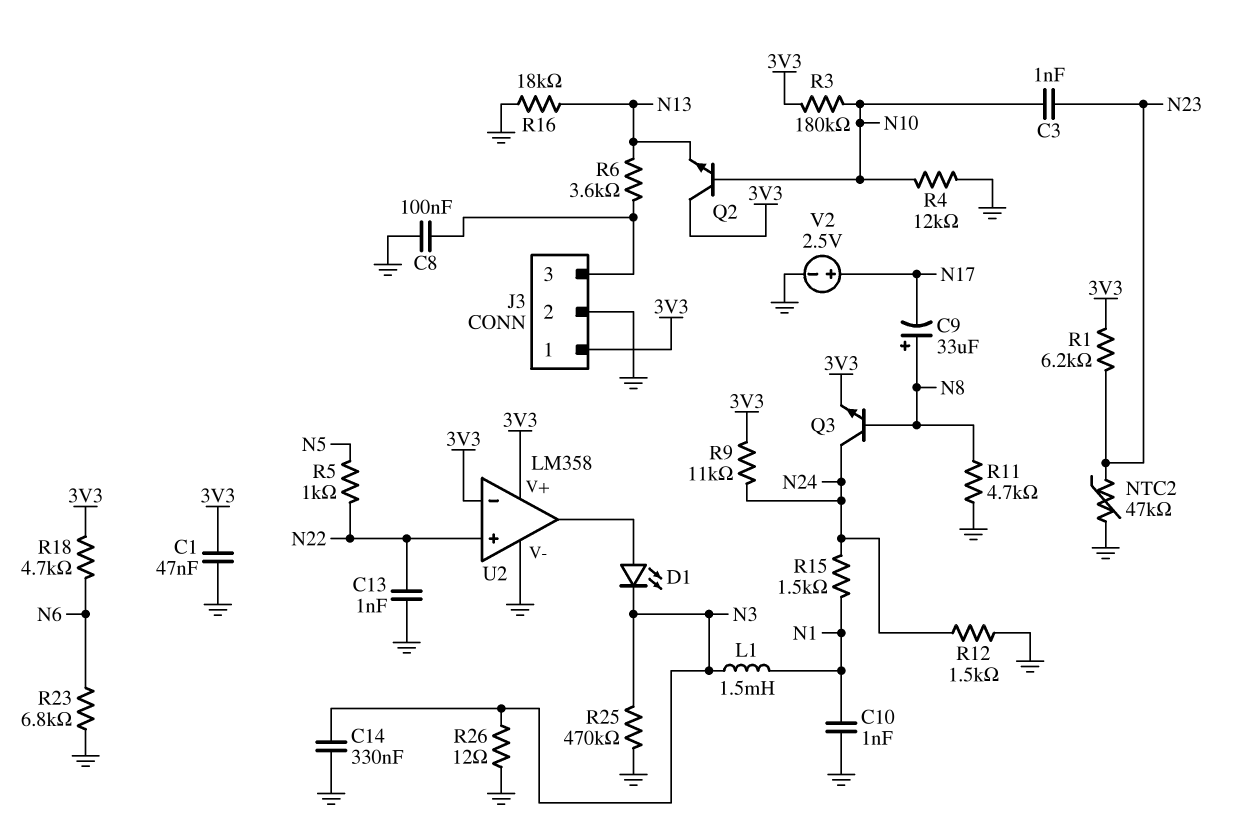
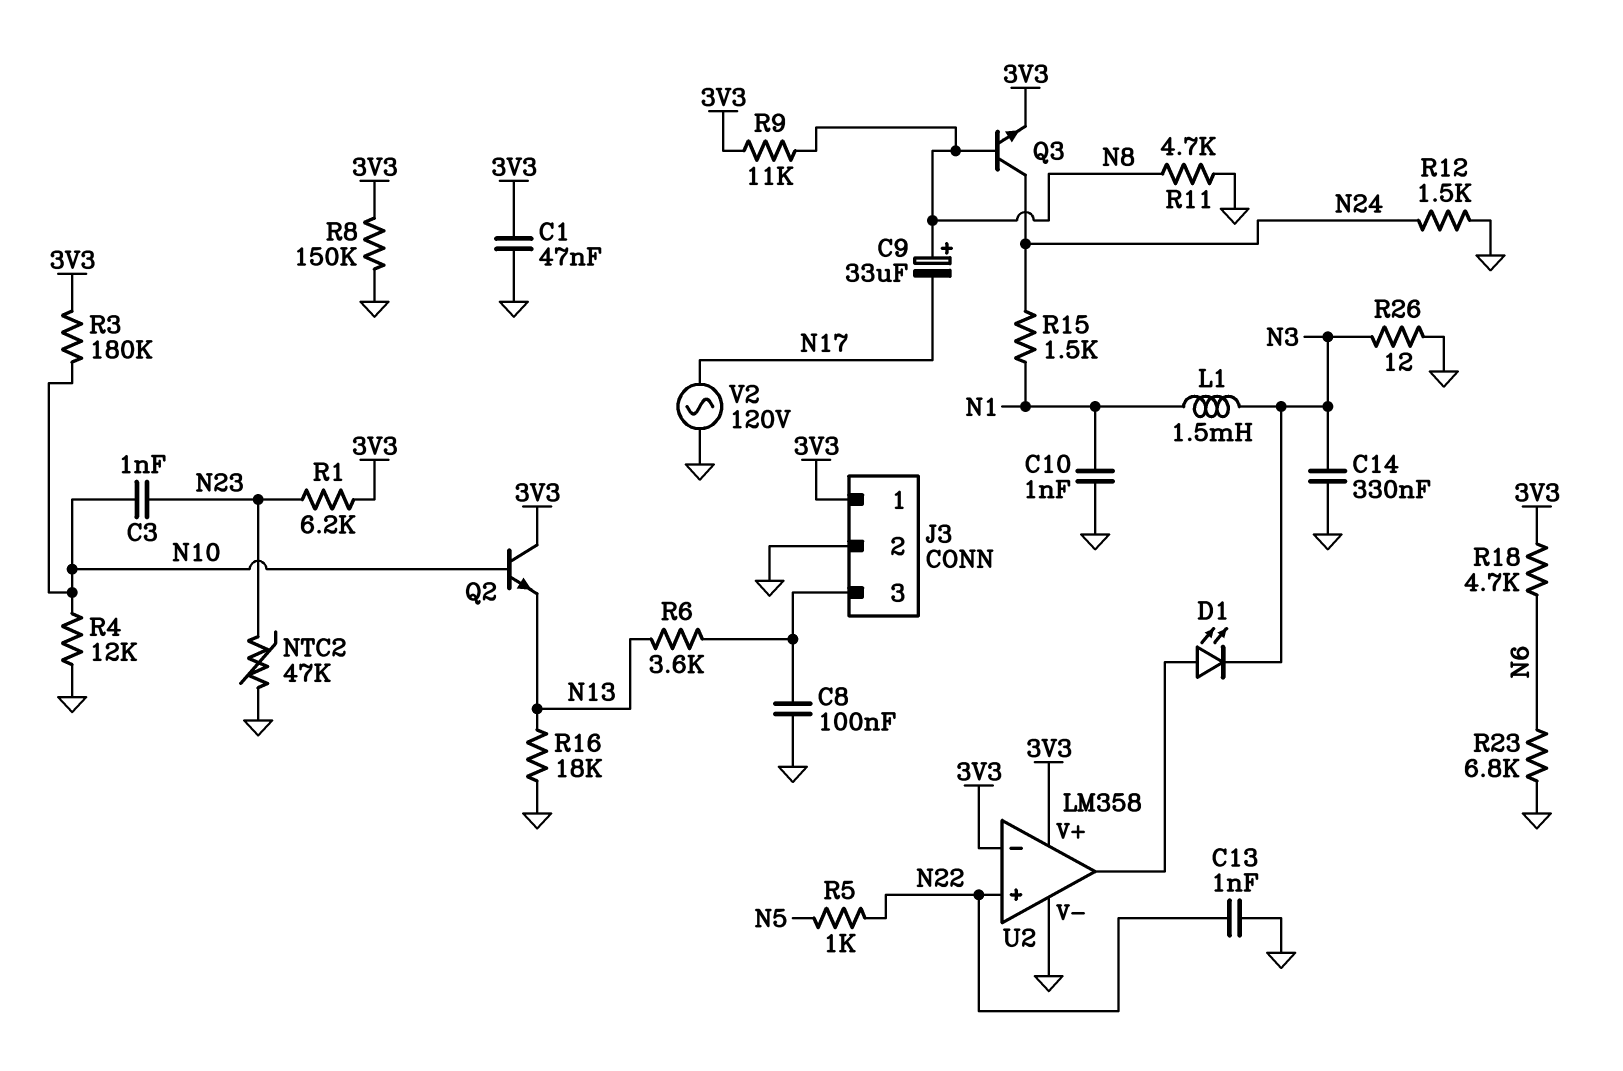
R8: none -> 150k (3V3, GND)
R9: 11k (3V3, N24) -> 11k (3V3, N8)
R25: 470k (GND, N3) -> none
V2: 2.5V (plus N17, minus GND) -> AC 120V (GND, N17)

